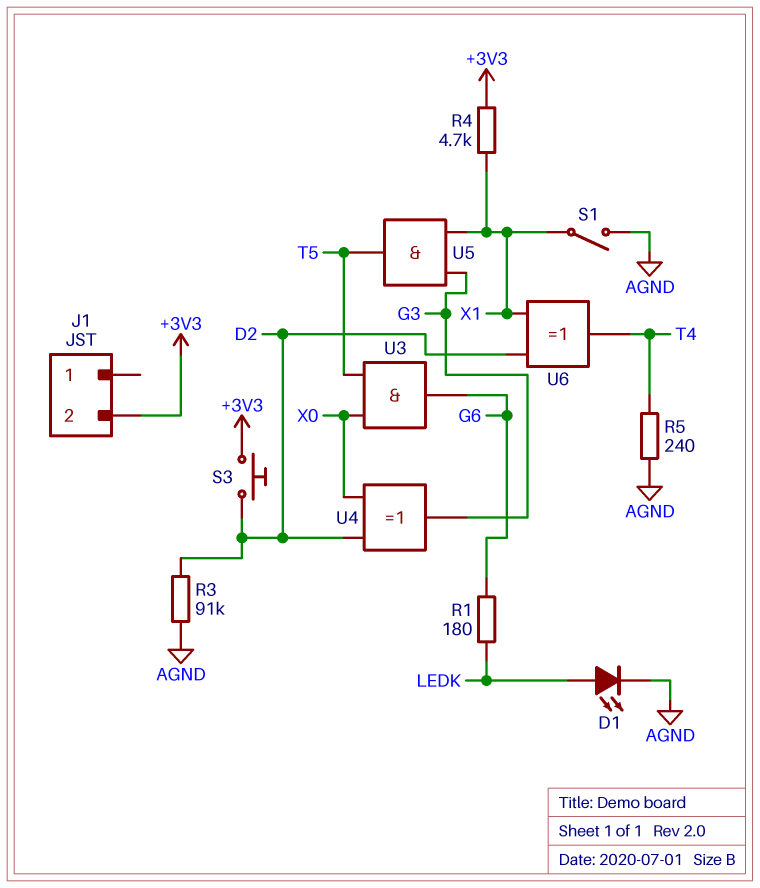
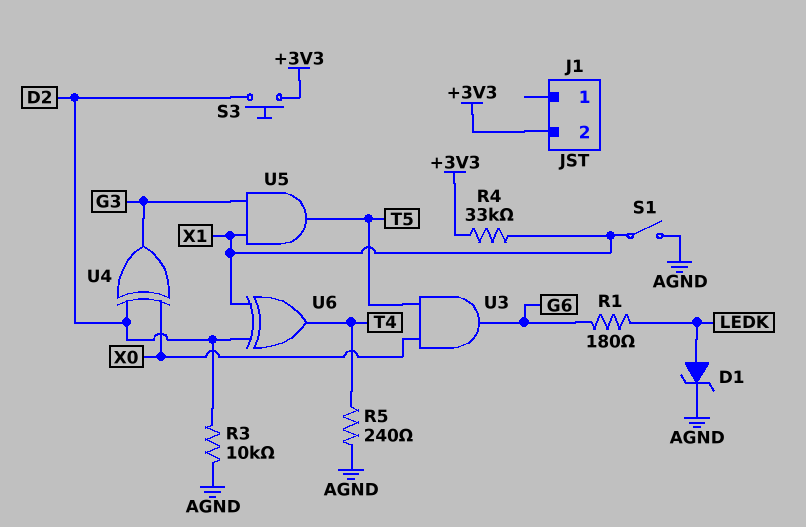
D1: LED (A LEDK, K AGND) -> zener (A LEDK, K AGND)
R3: 91k (AGND, D2) -> 10k (AGND, D2)
R4: 4.7k (+3V3, X1) -> 33k (+3V3, X1)

